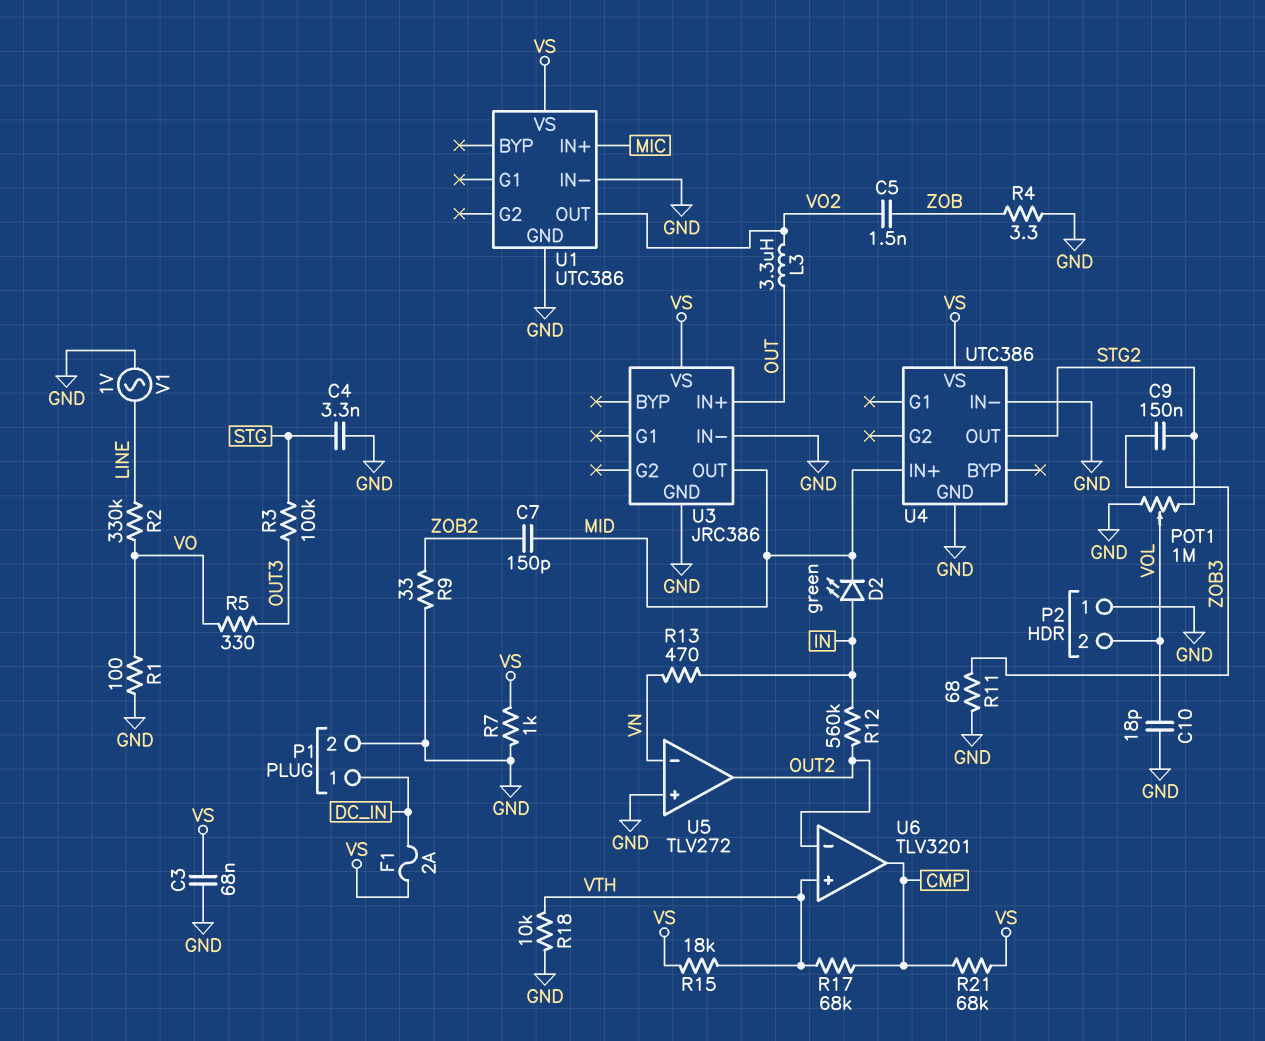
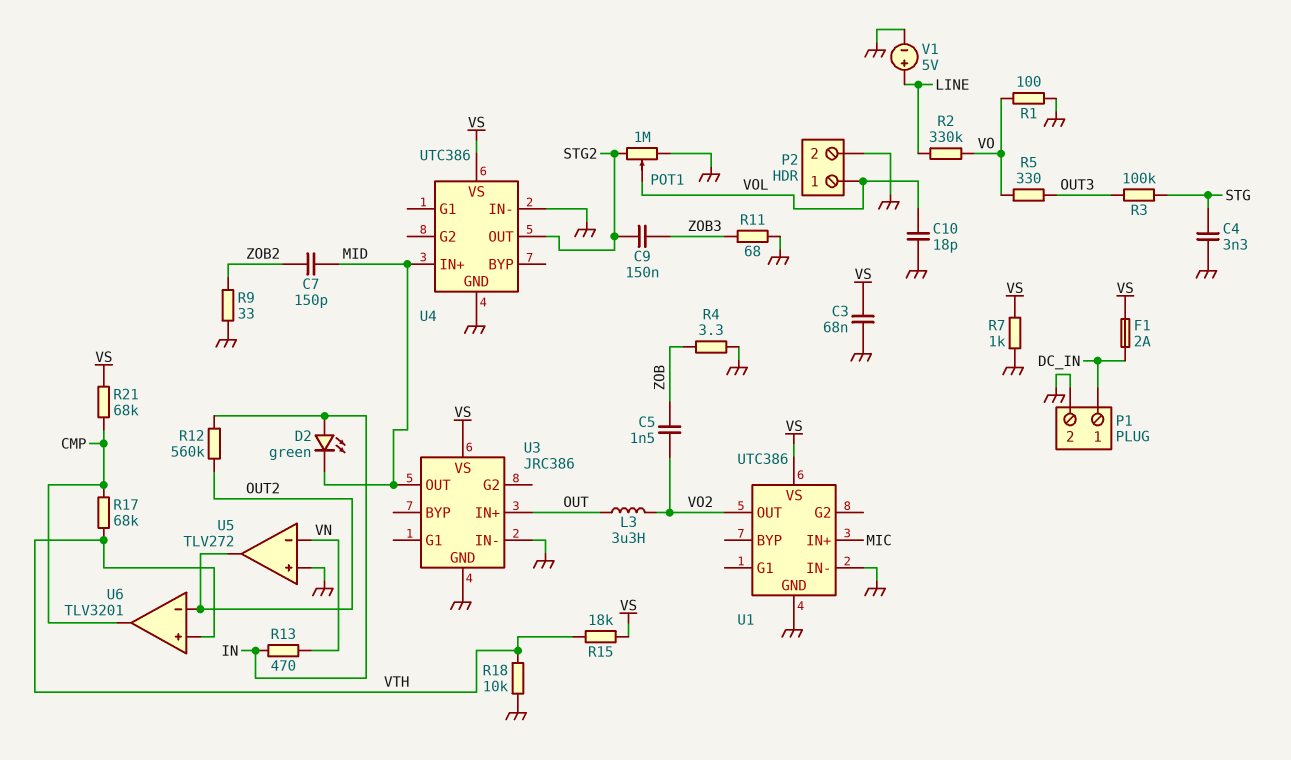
P2 pin 1: GND -> VOL
P2 pin 2: VOL -> GND
V1: AC 1V (GND, LINE) -> 5V (plus LINE, minus GND)

